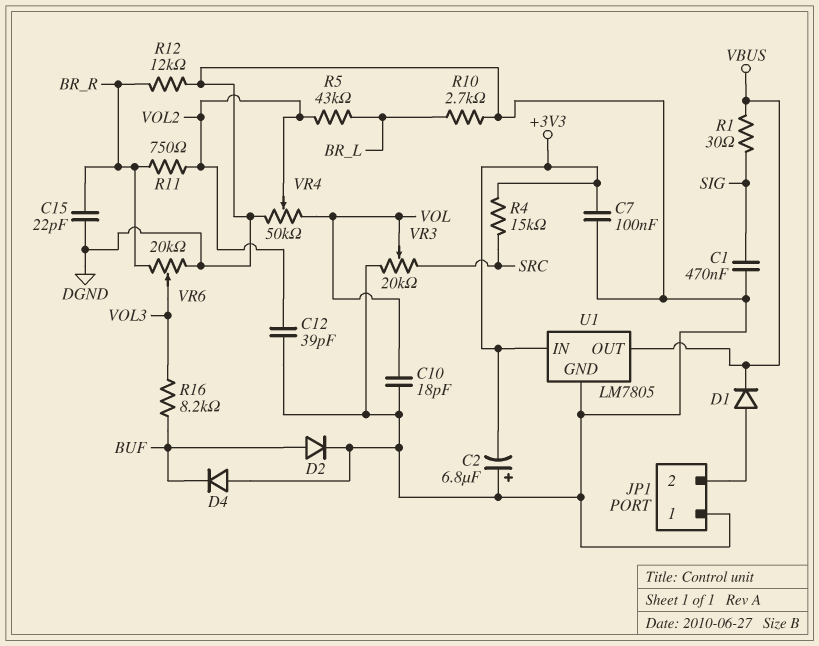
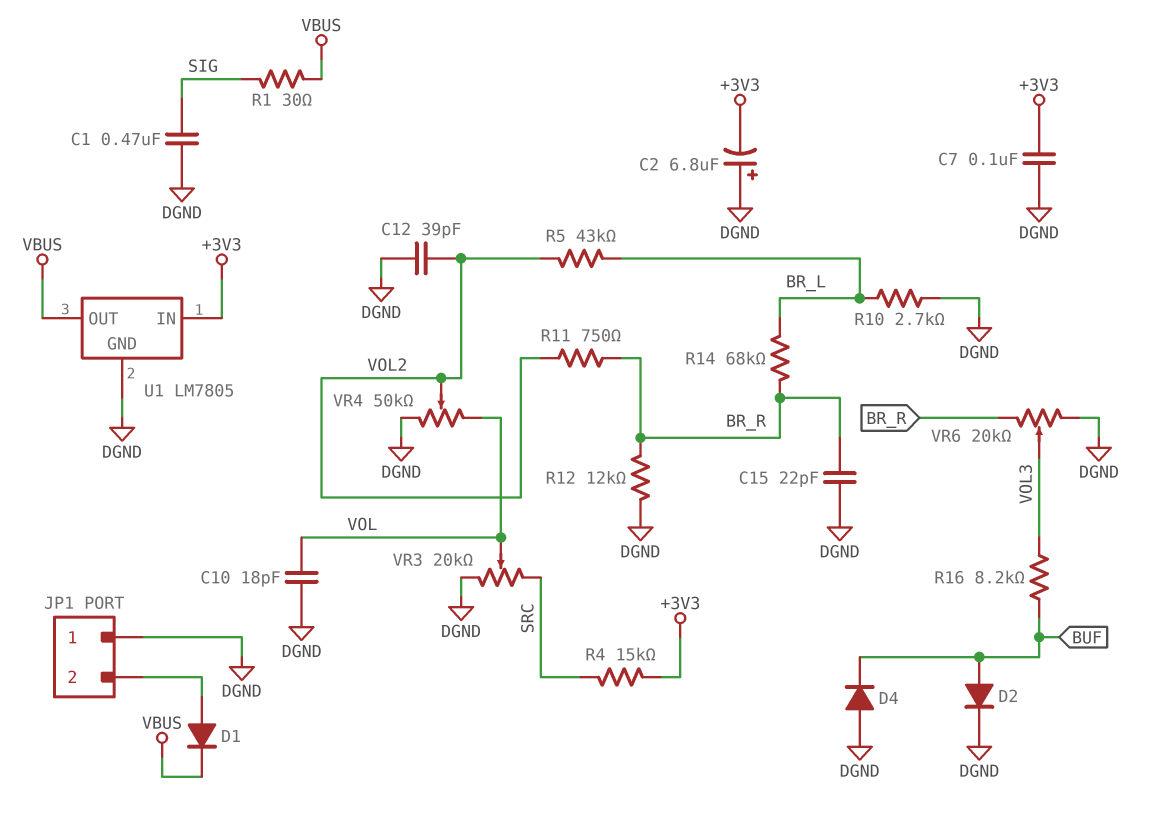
R14: none -> 68k (BR_L, BR_R)

